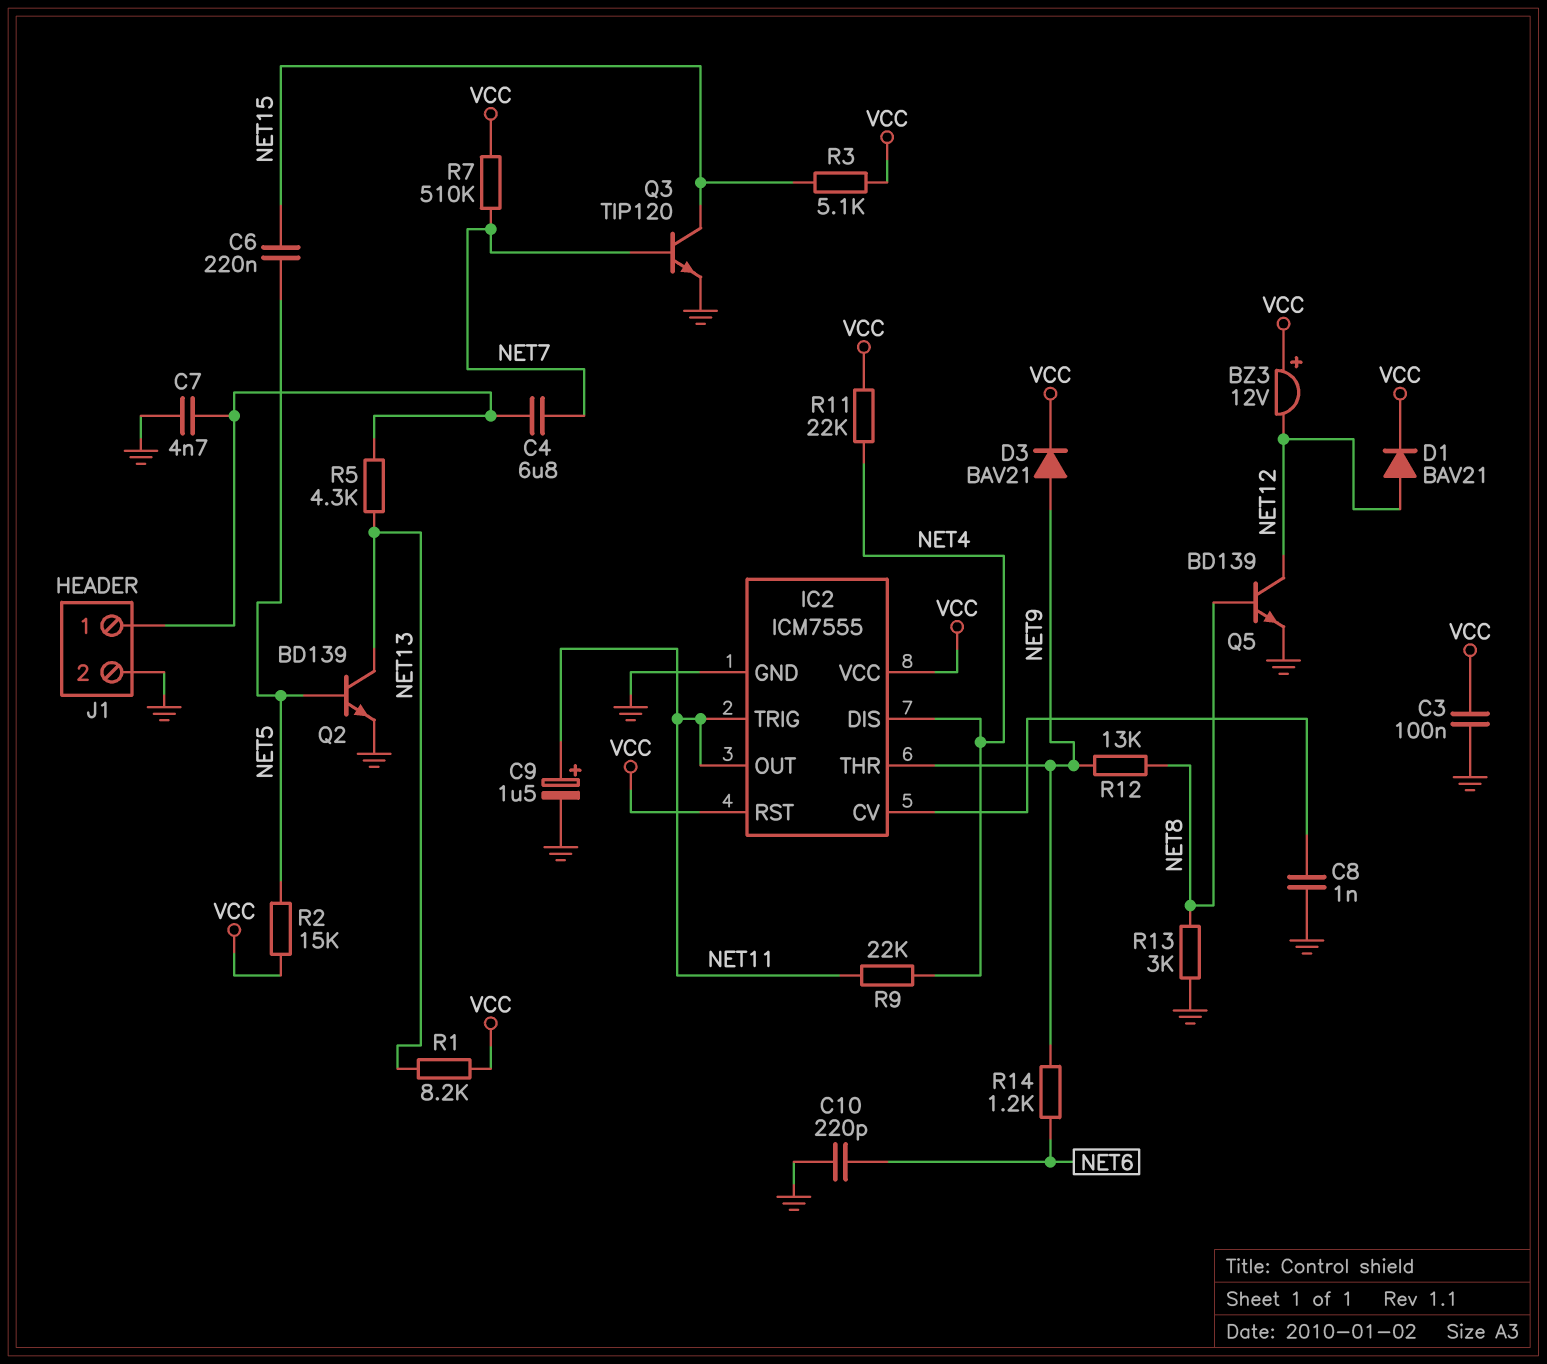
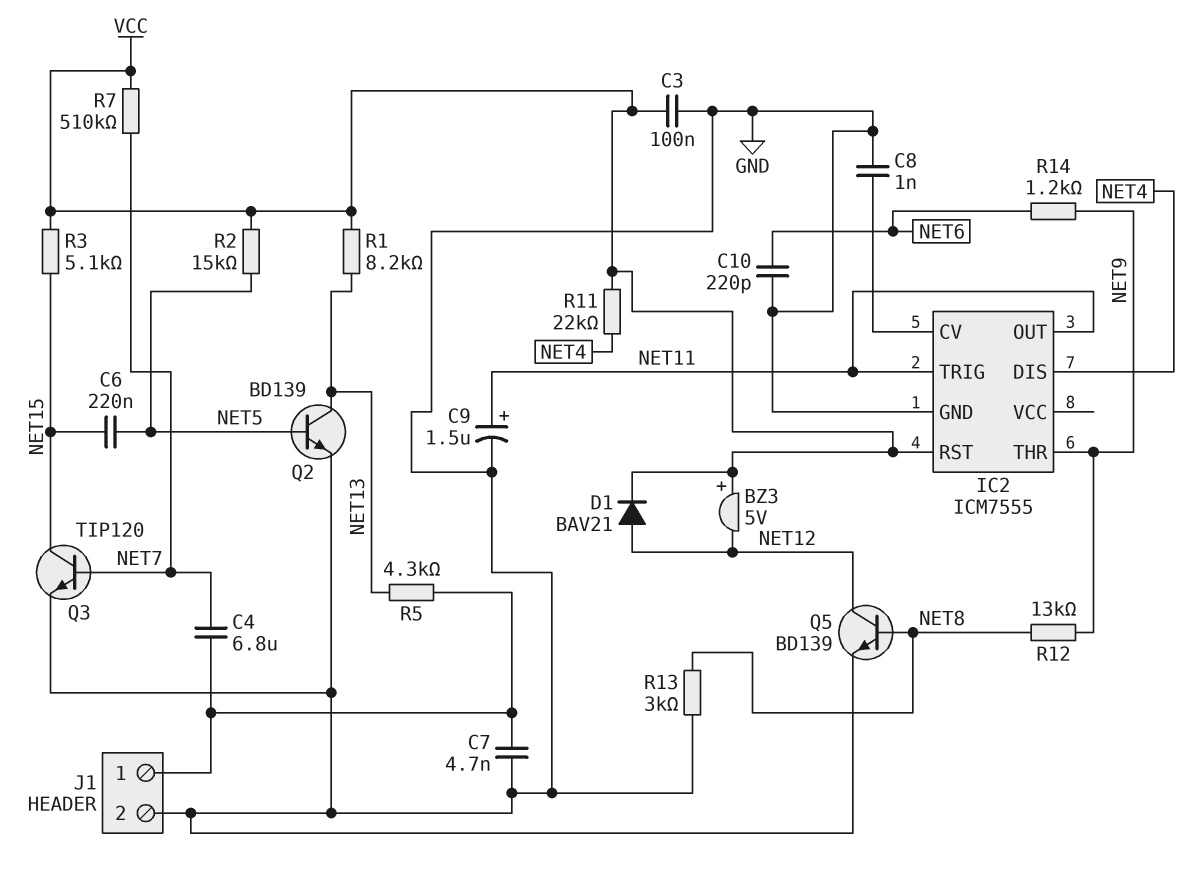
BZ3: buzzer 12V (plus VCC, minus NET12) -> buzzer 5V (plus VCC, minus NET12)
D3: diode BAV21 (A NET9, K VCC) -> none
IC2 pin VCC: VCC -> none
R9: 22k (NET4, NET11) -> none

